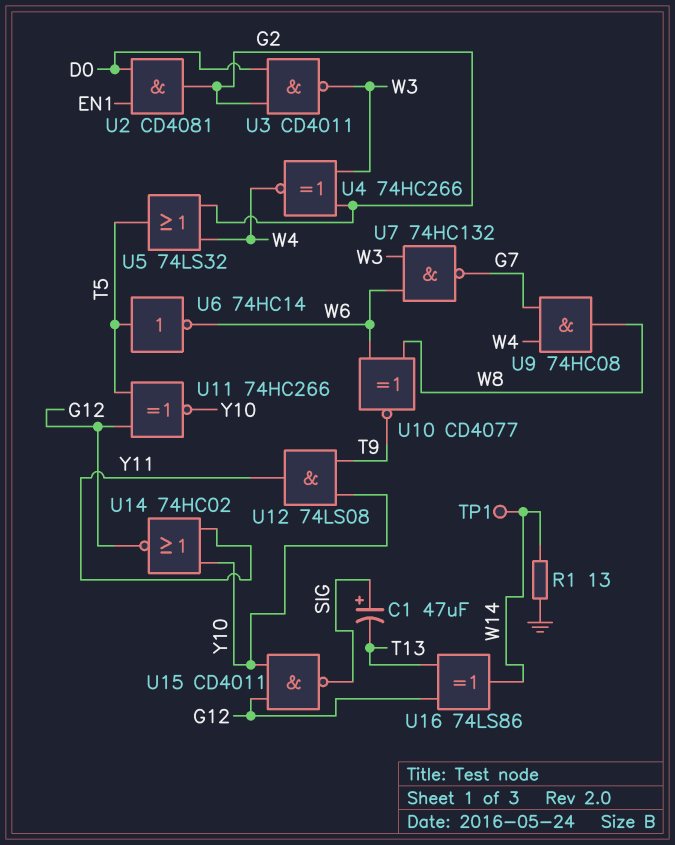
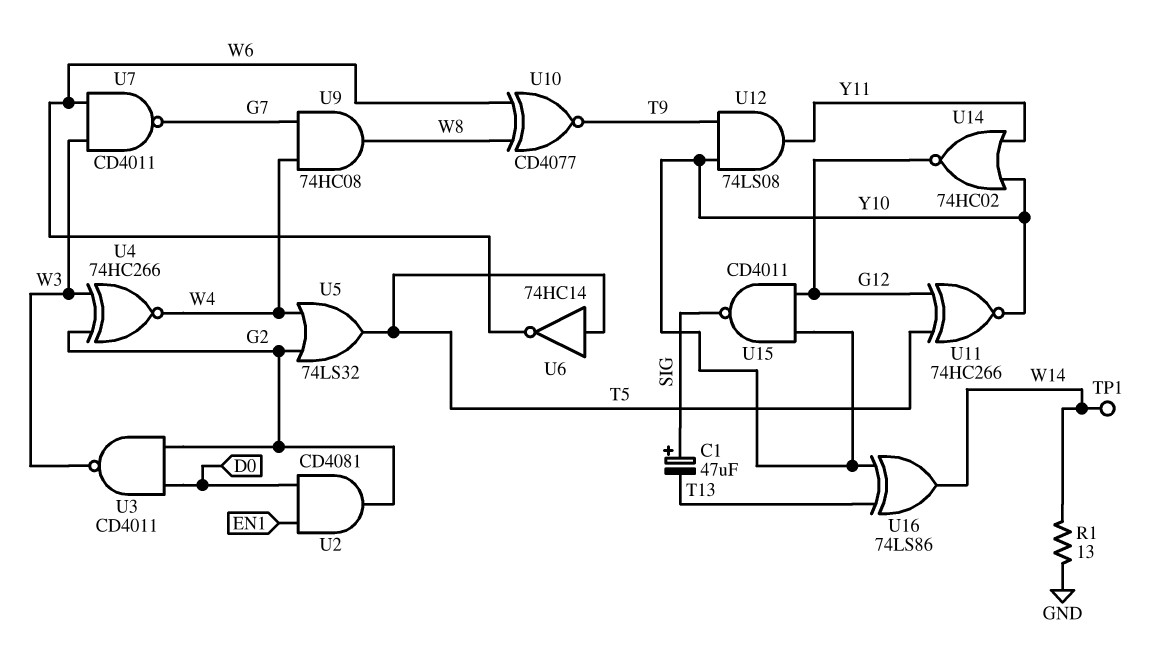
U7: NAND 74HC132 (in W3, in W6, out G7) -> NAND CD4011 (in W3, in W6, out G7)
U16: XOR 74LS86 (in G12, in T13, out W14) -> XOR 74LS86 (in T13, in Y10, out W14)

